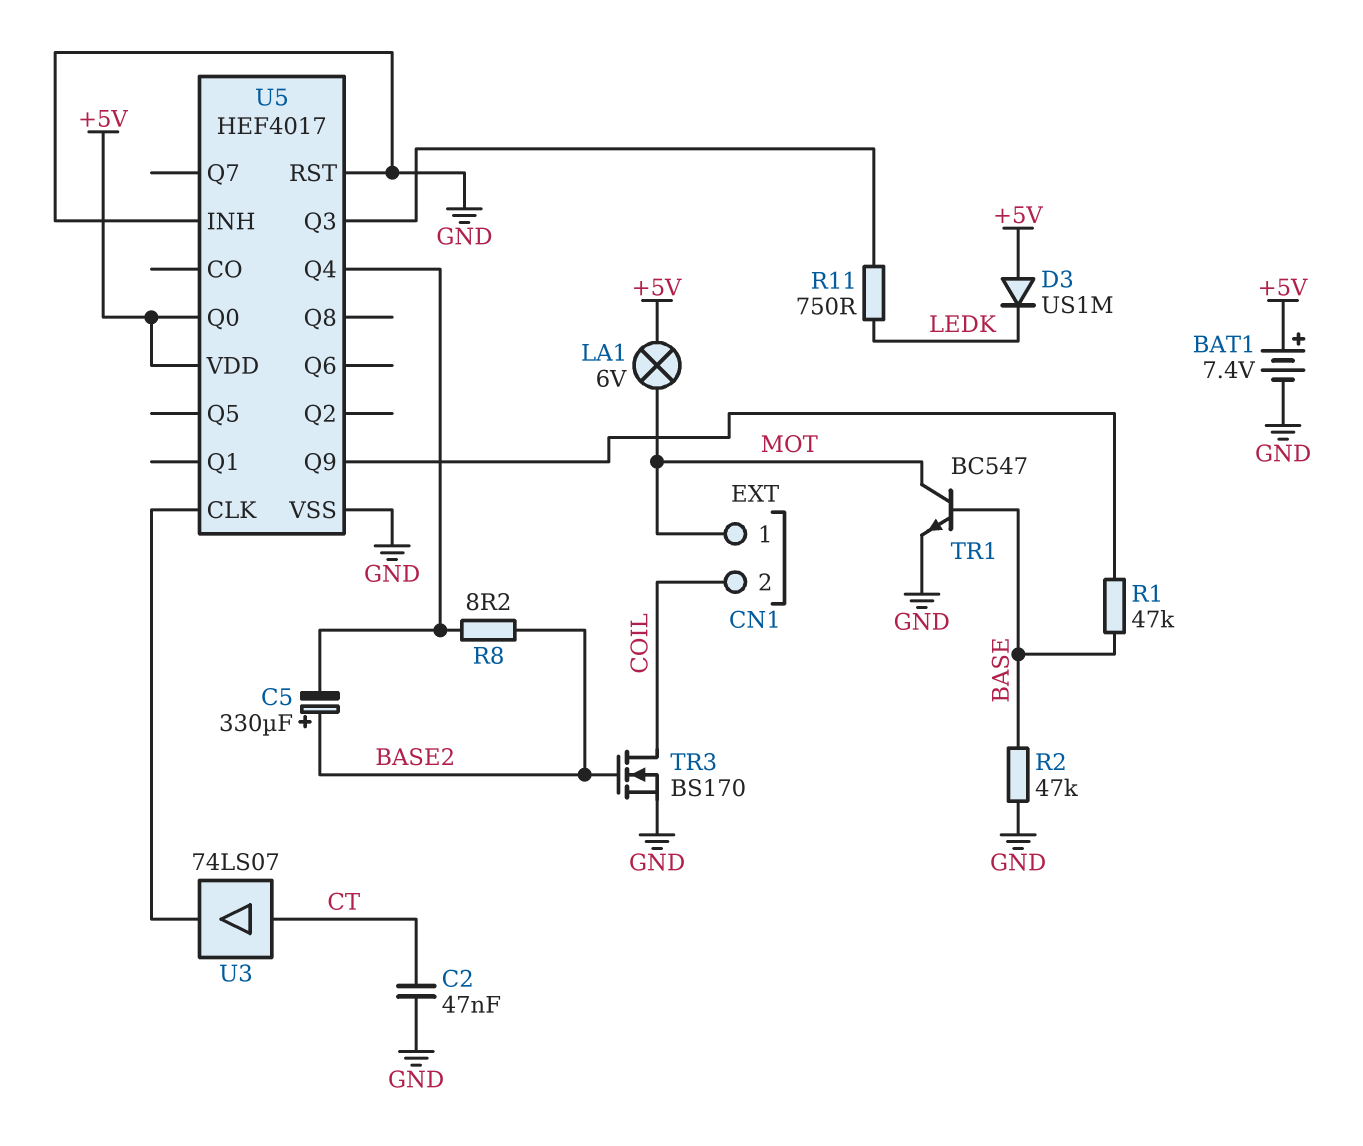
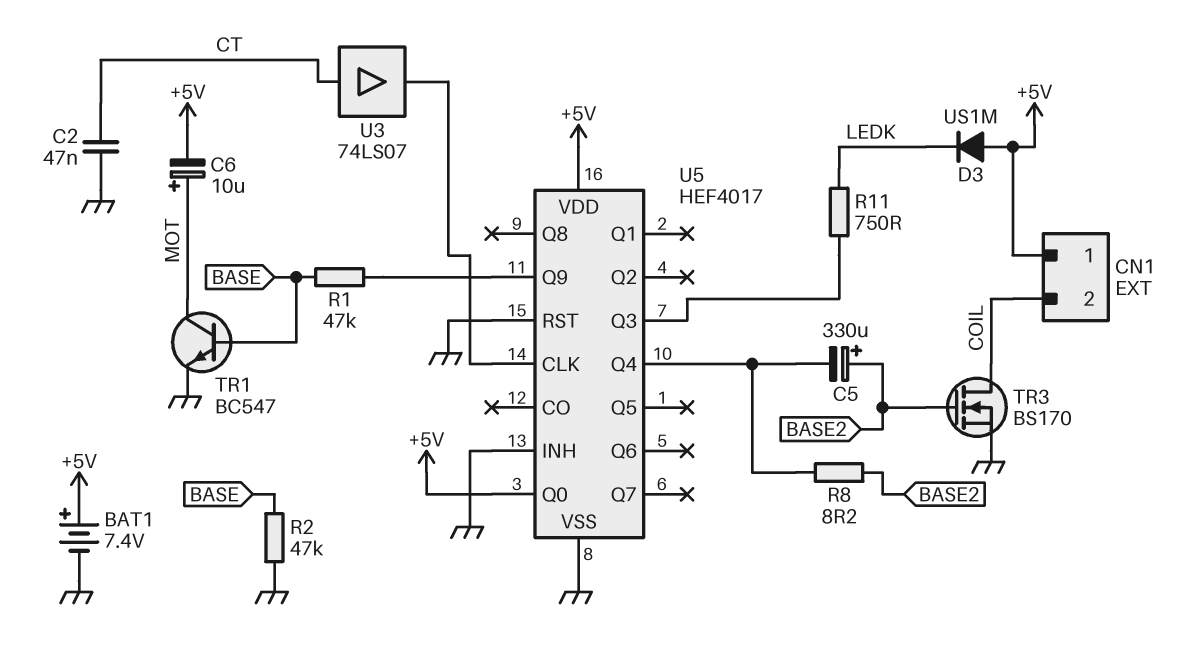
C6: none -> 10uF (plus MOT, minus +5V)
CN1 pin 1: MOT -> +5V
LA1: lamp 6V (+5V, MOT) -> none

